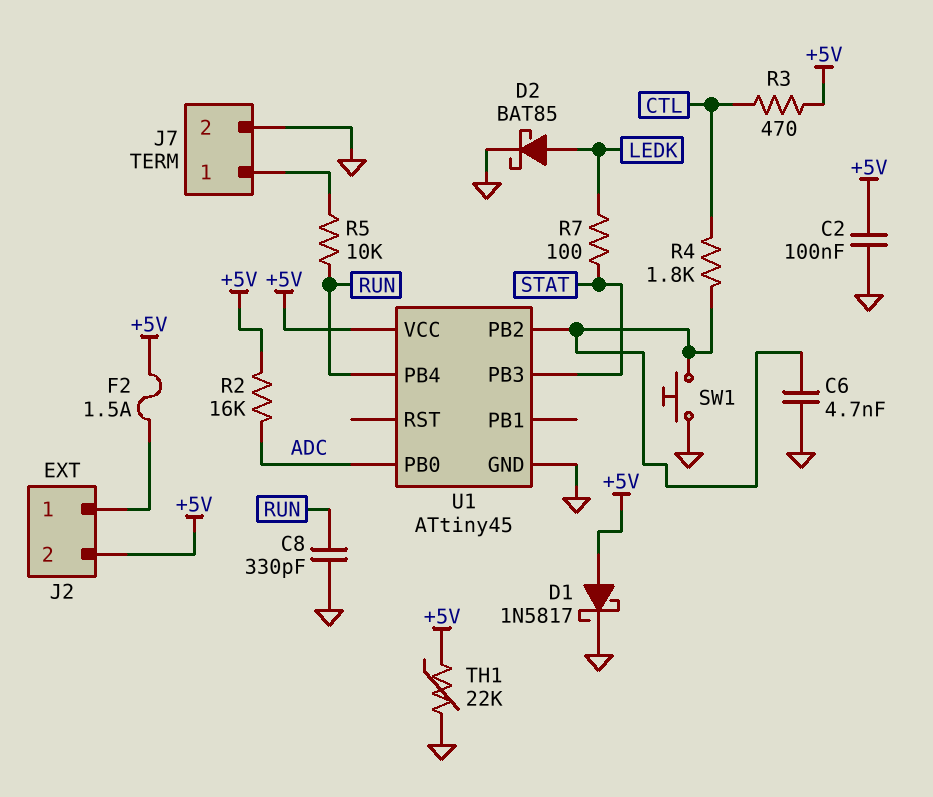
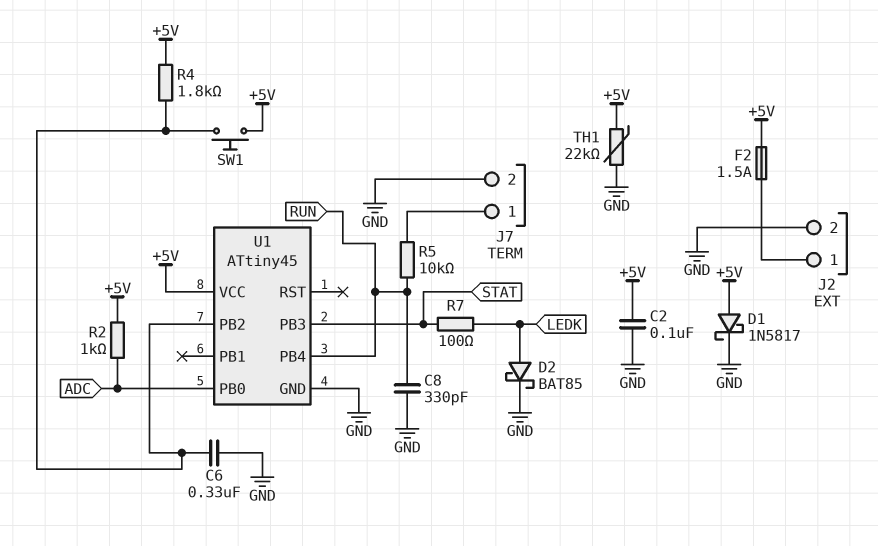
C6: 4.7nF (GND, U1/PB2) -> 330nF (GND, U1/PB2)
J2 pin 2: +5V -> GND
R2: 16k (+5V, ADC) -> 1k (+5V, ADC)
R3: 470 (+5V, CTL) -> none
R4: 1.8k (CTL, U1/PB2) -> 1.8k (+5V, U1/PB2)
SW1: button (GND, U1/PB2) -> button (+5V, U1/PB2)

